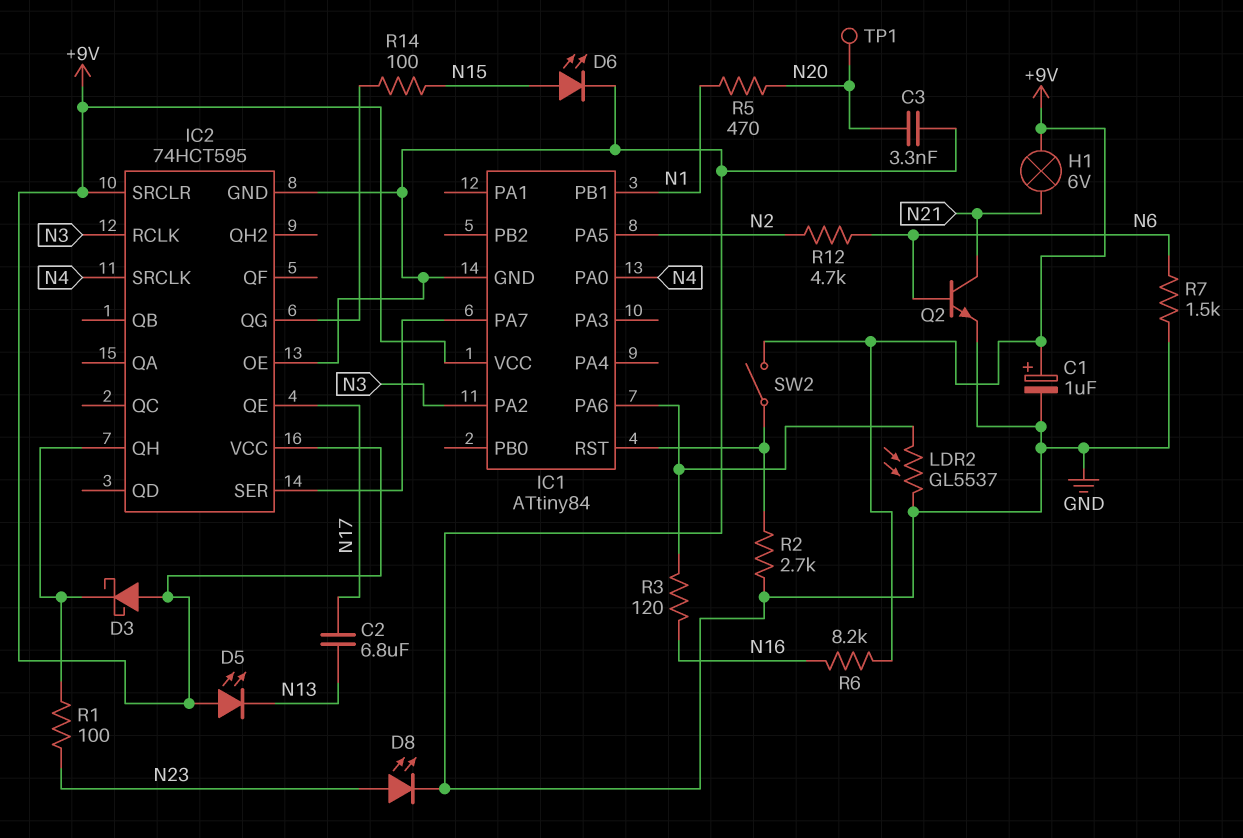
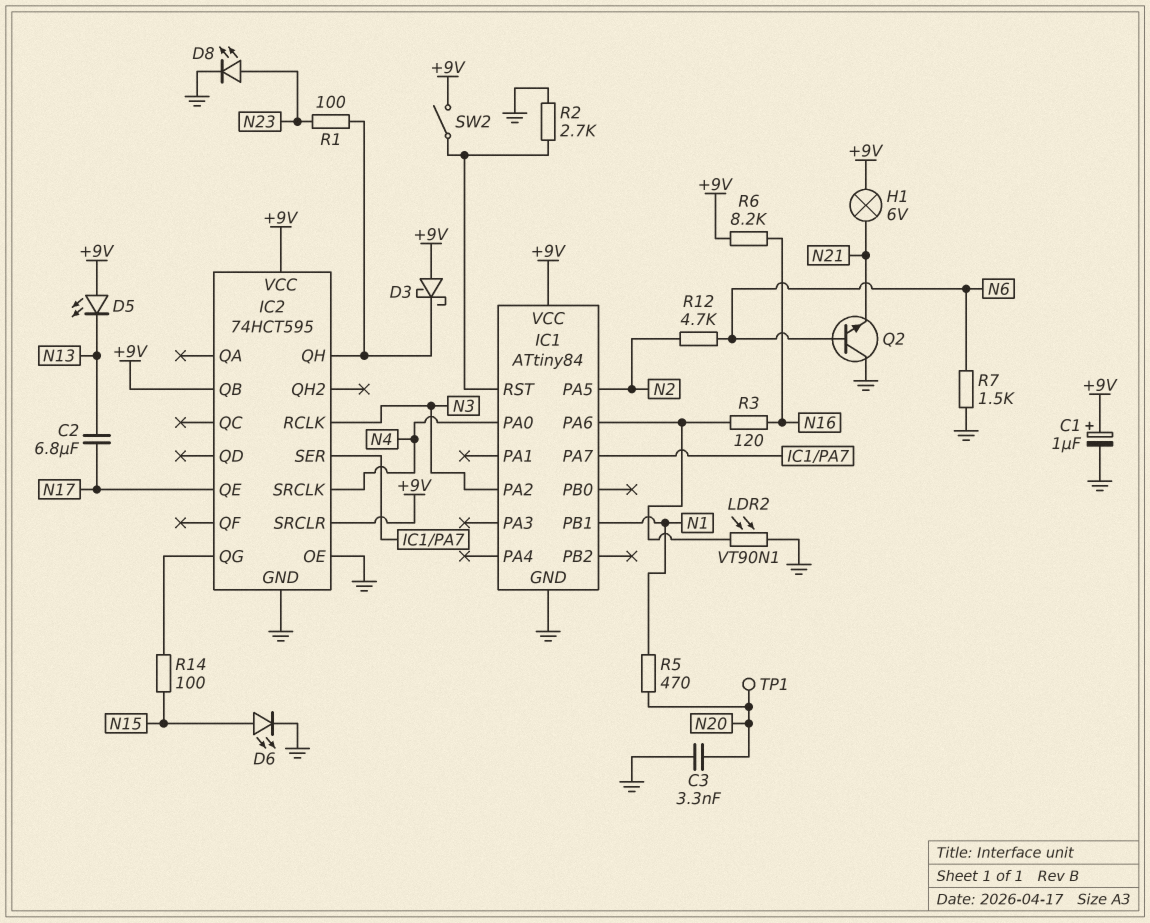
IC2 pin QB: none -> +9V
LDR2: GL5537 (GND, IC1/PA6) -> VT90N1 (GND, IC1/PA6)
Q2: NPN (B N6, C N21, E GND) -> NPN (B N6, C GND, E N21)

